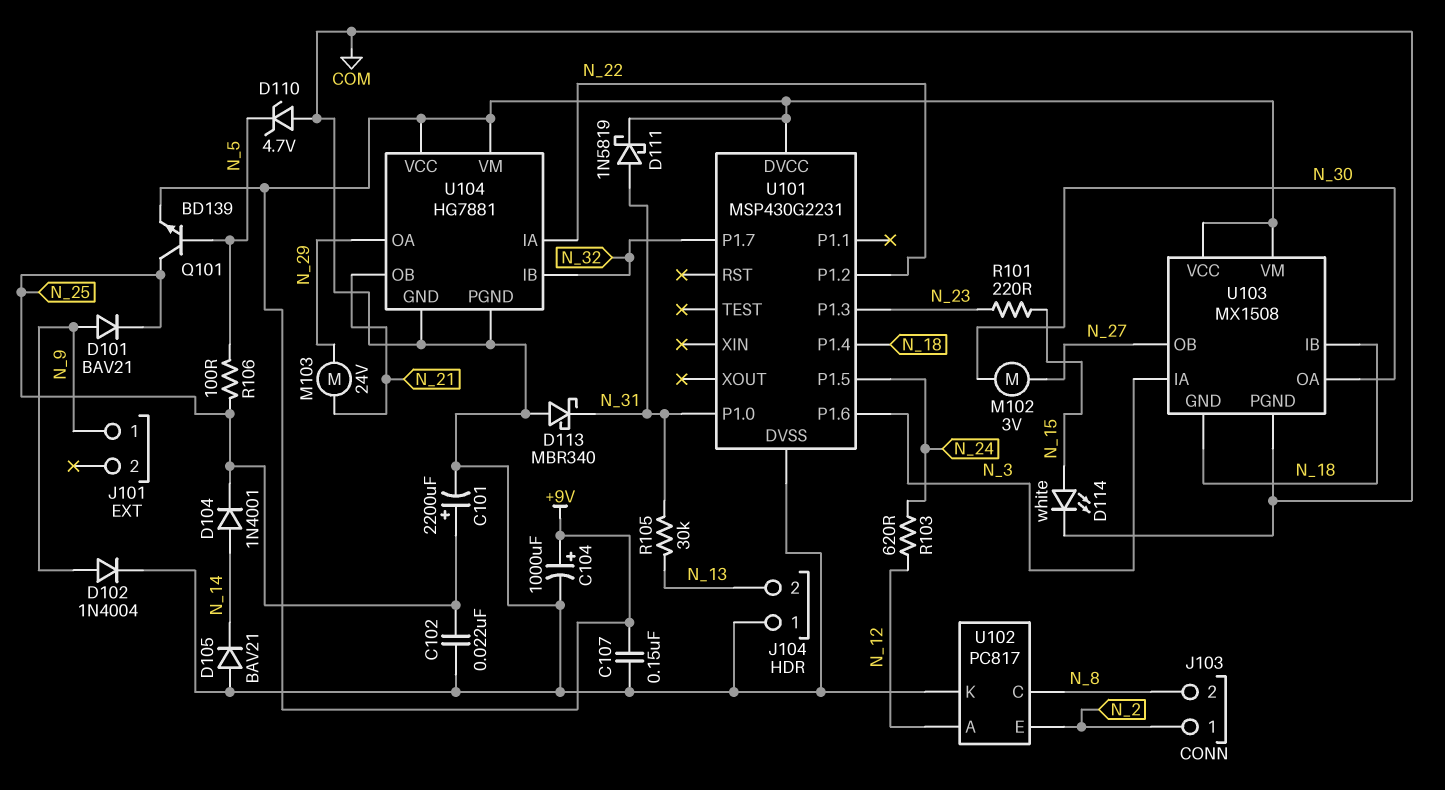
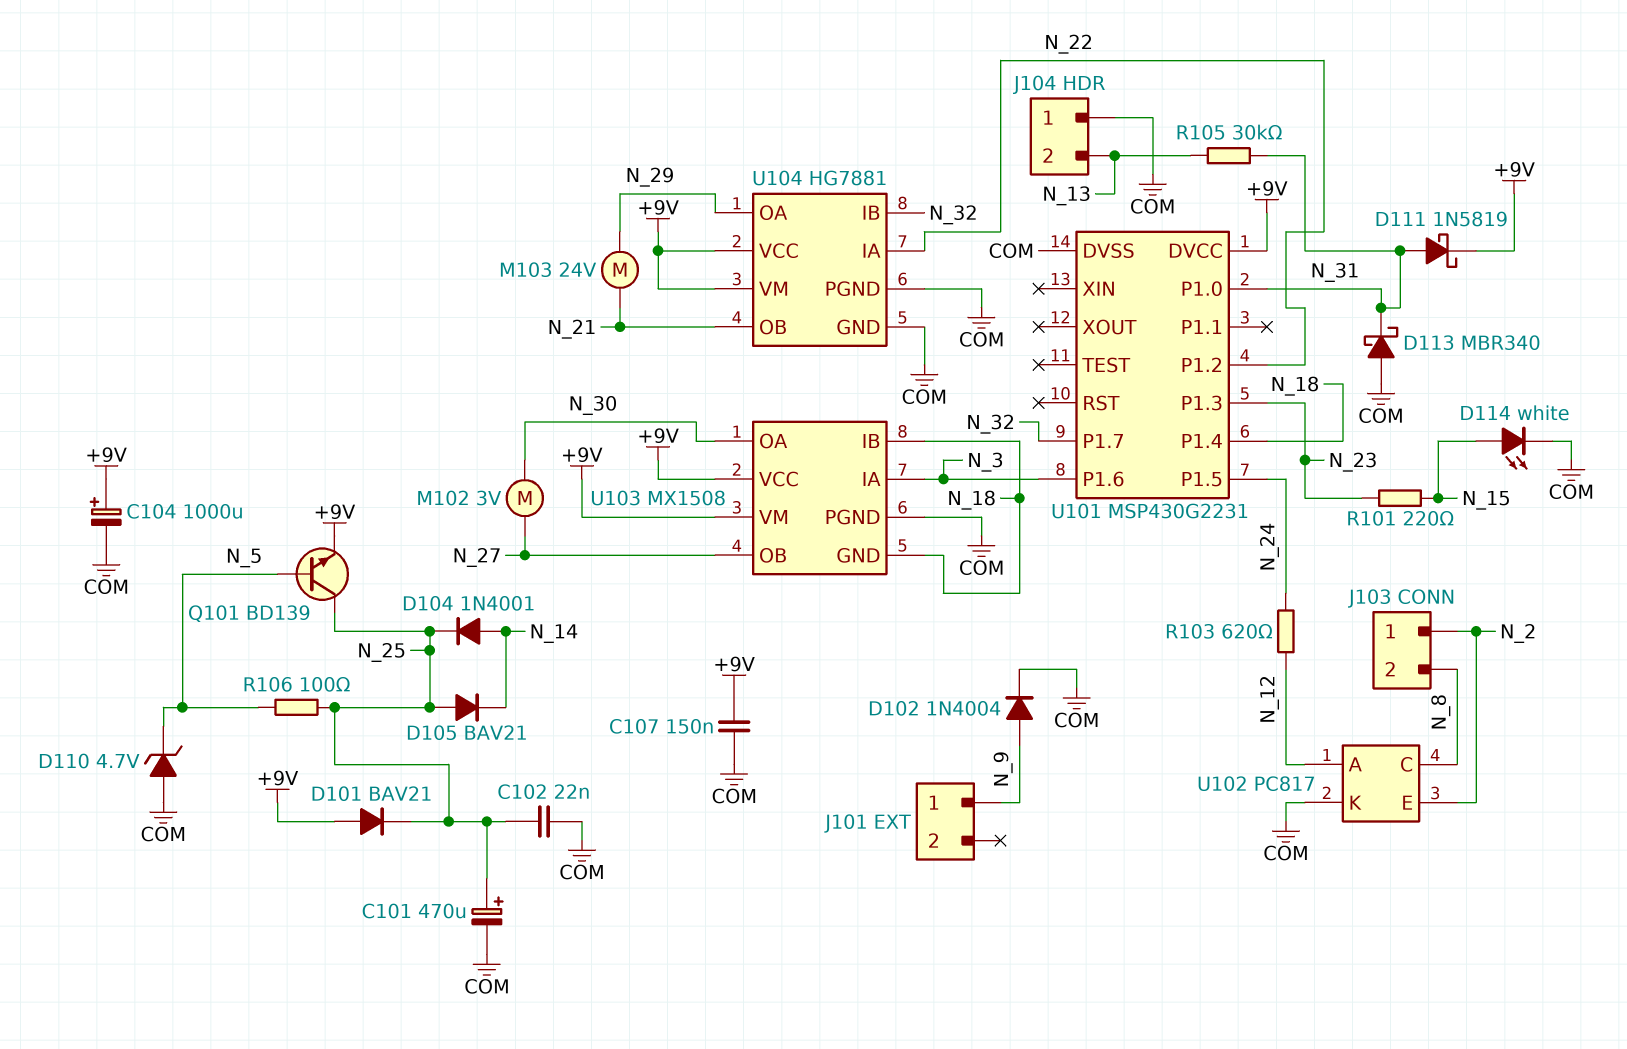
C101: 2200uF (plus N_25, minus COM) -> 470uF (plus N_25, minus COM)
D101: diode BAV21 (A N_9, K N_25) -> diode BAV21 (A +9V, K N_25)
D105: diode BAV21 (A COM, K N_14) -> diode BAV21 (A N_25, K N_14)

